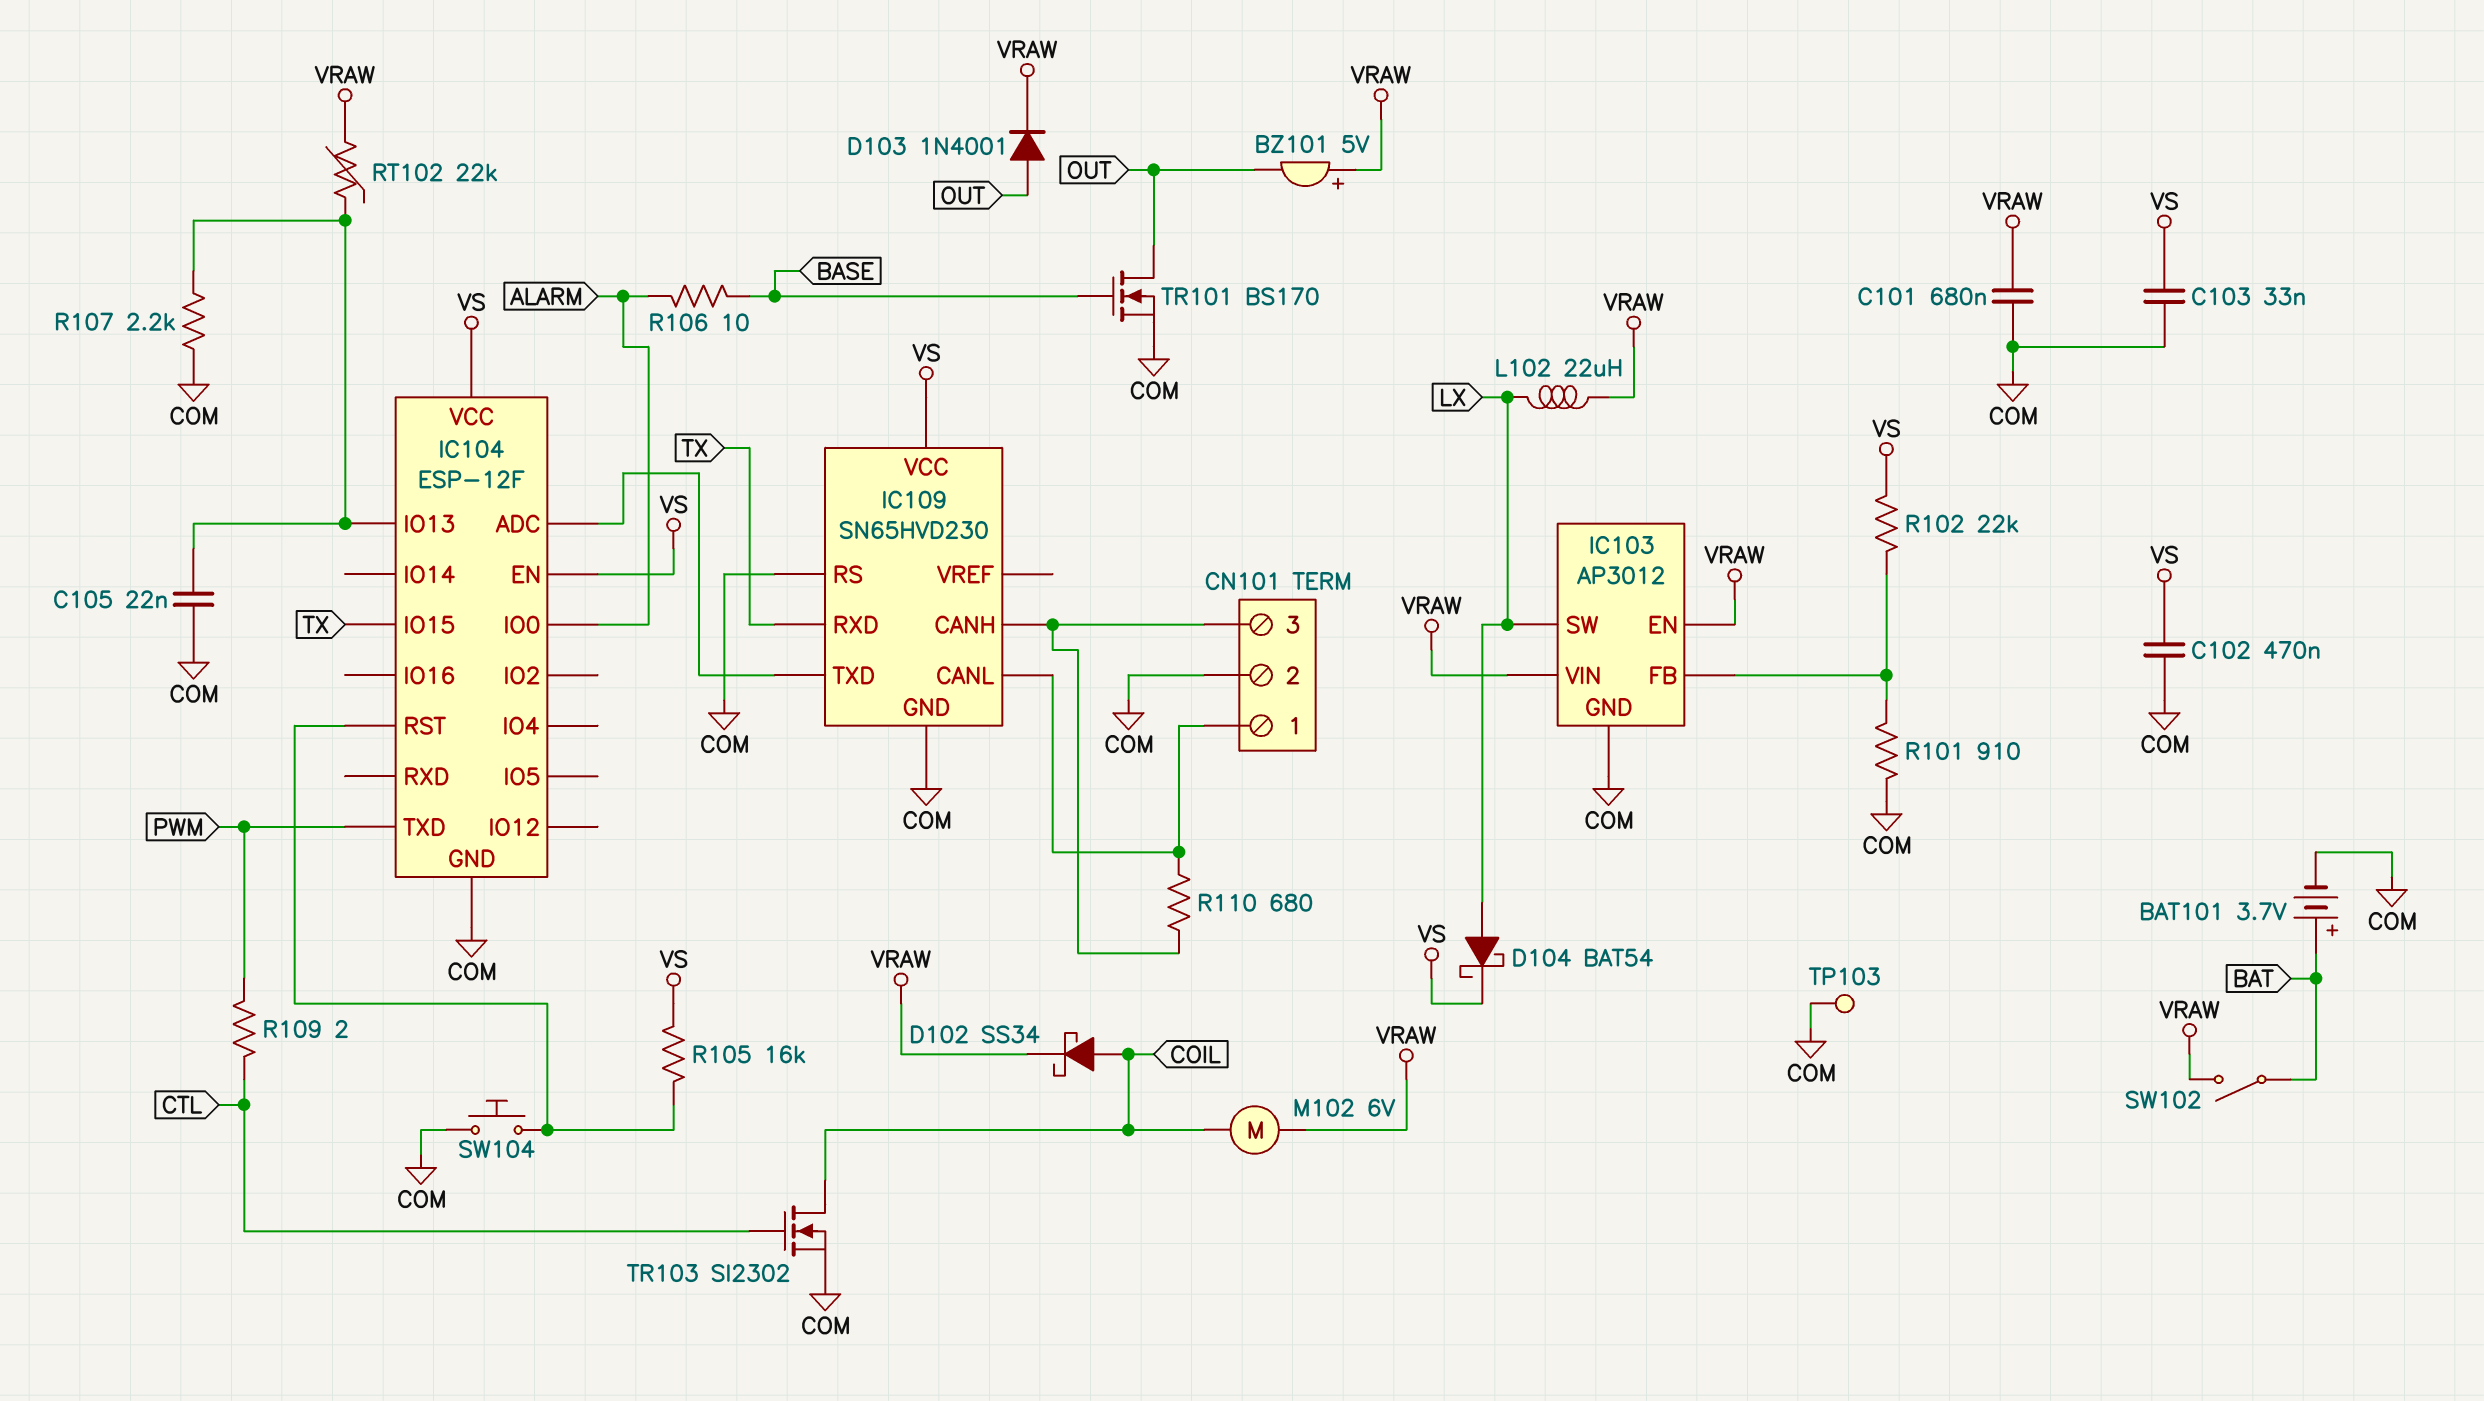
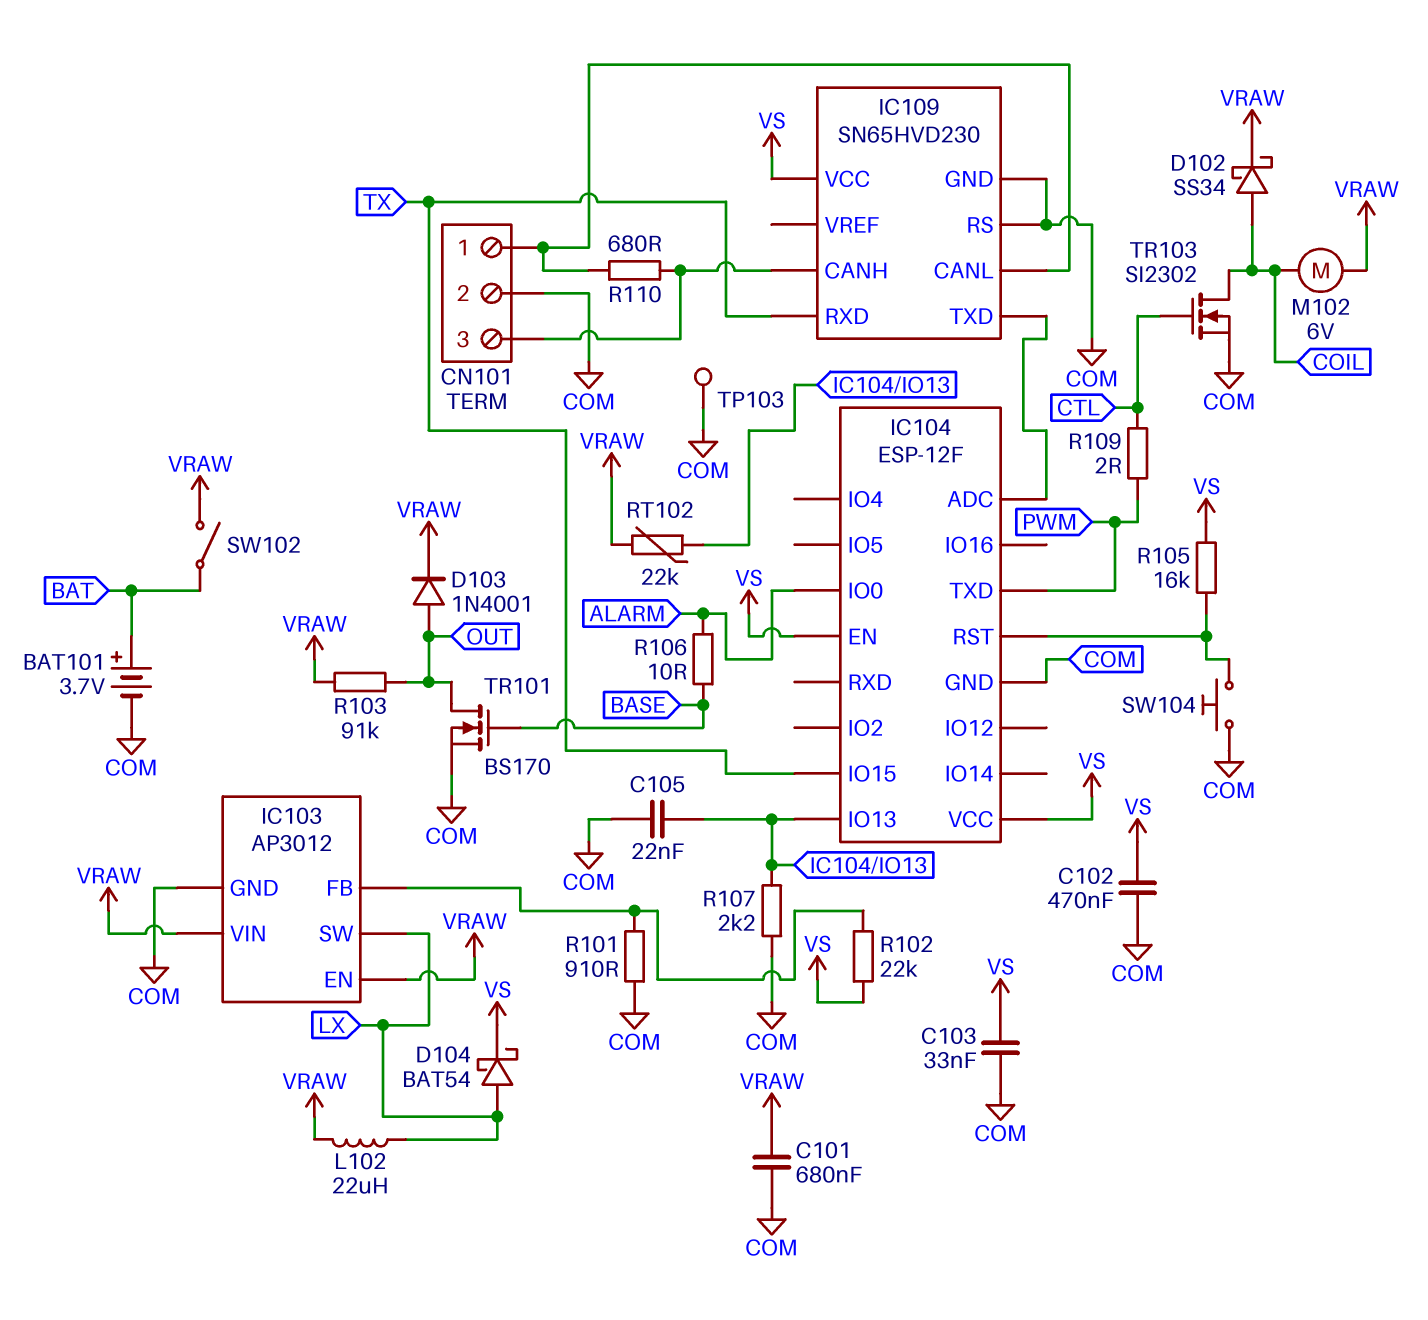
BZ101: buzzer 5V (plus VRAW, minus OUT) -> none
R103: none -> 91k (OUT, VRAW)

